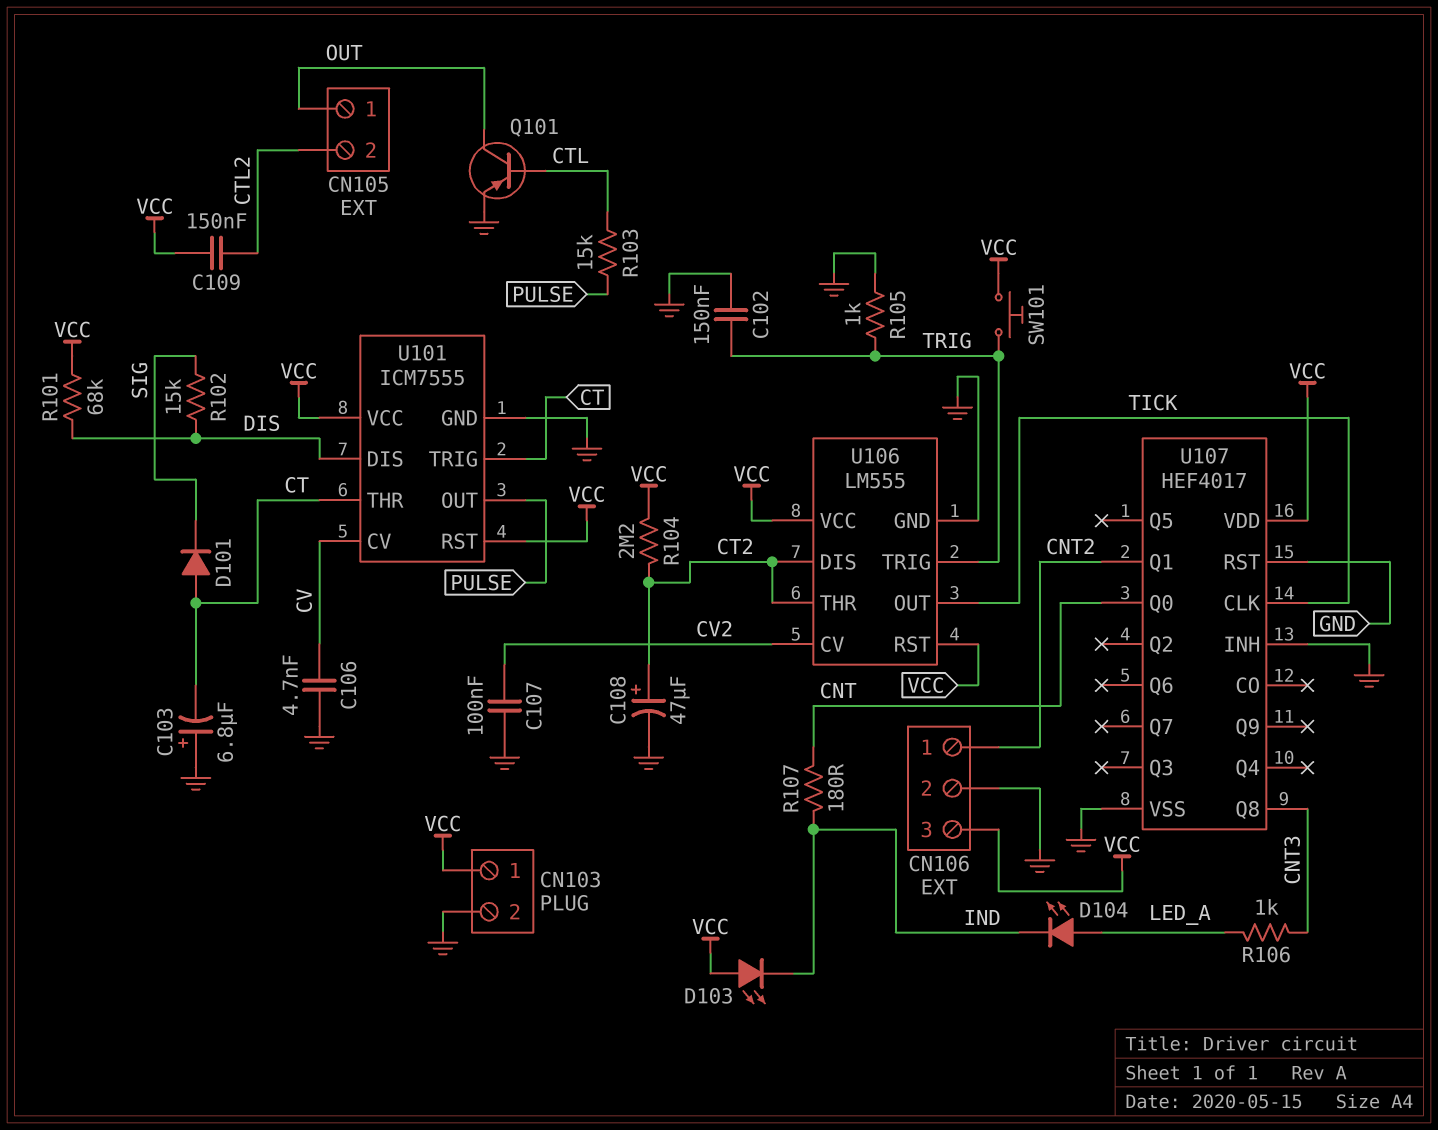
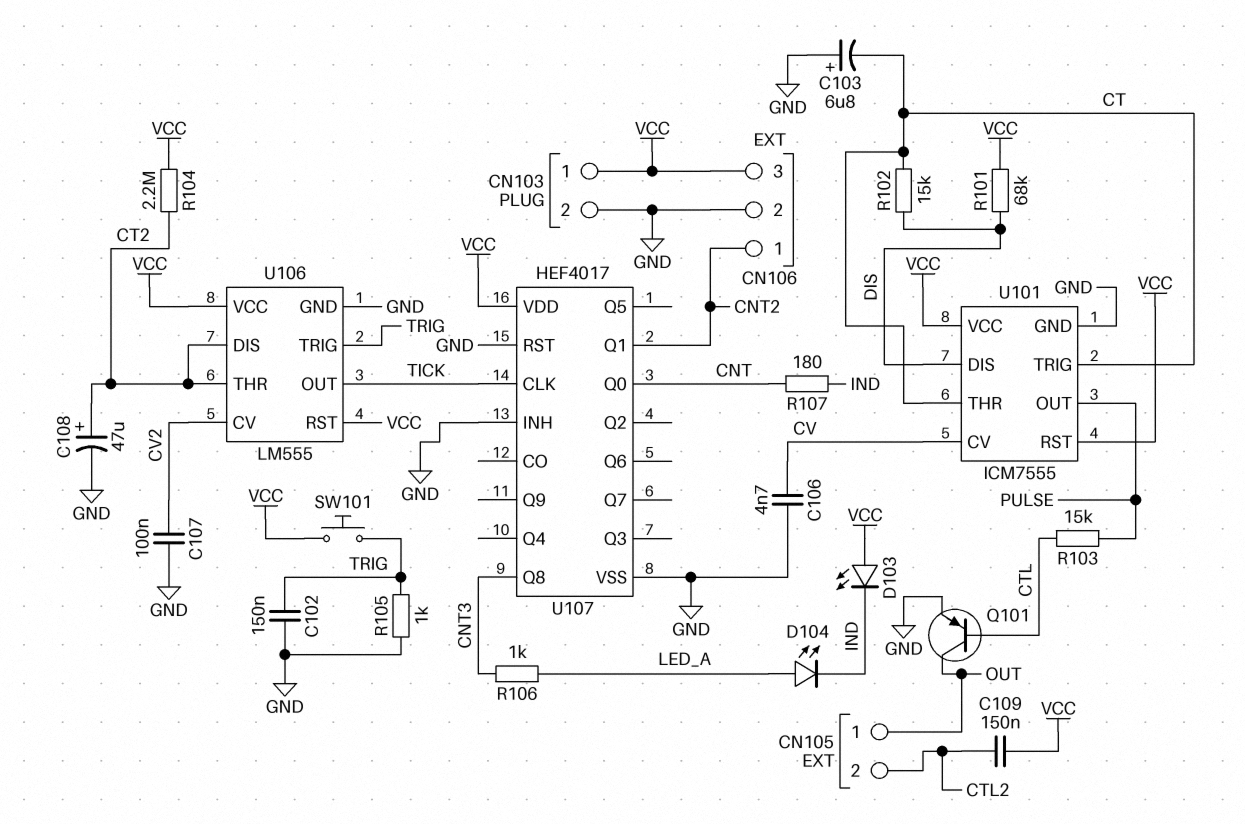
D101: diode (A CT, K SIG) -> none
R102: 15k (DIS, SIG) -> 15k (CT, DIS)

